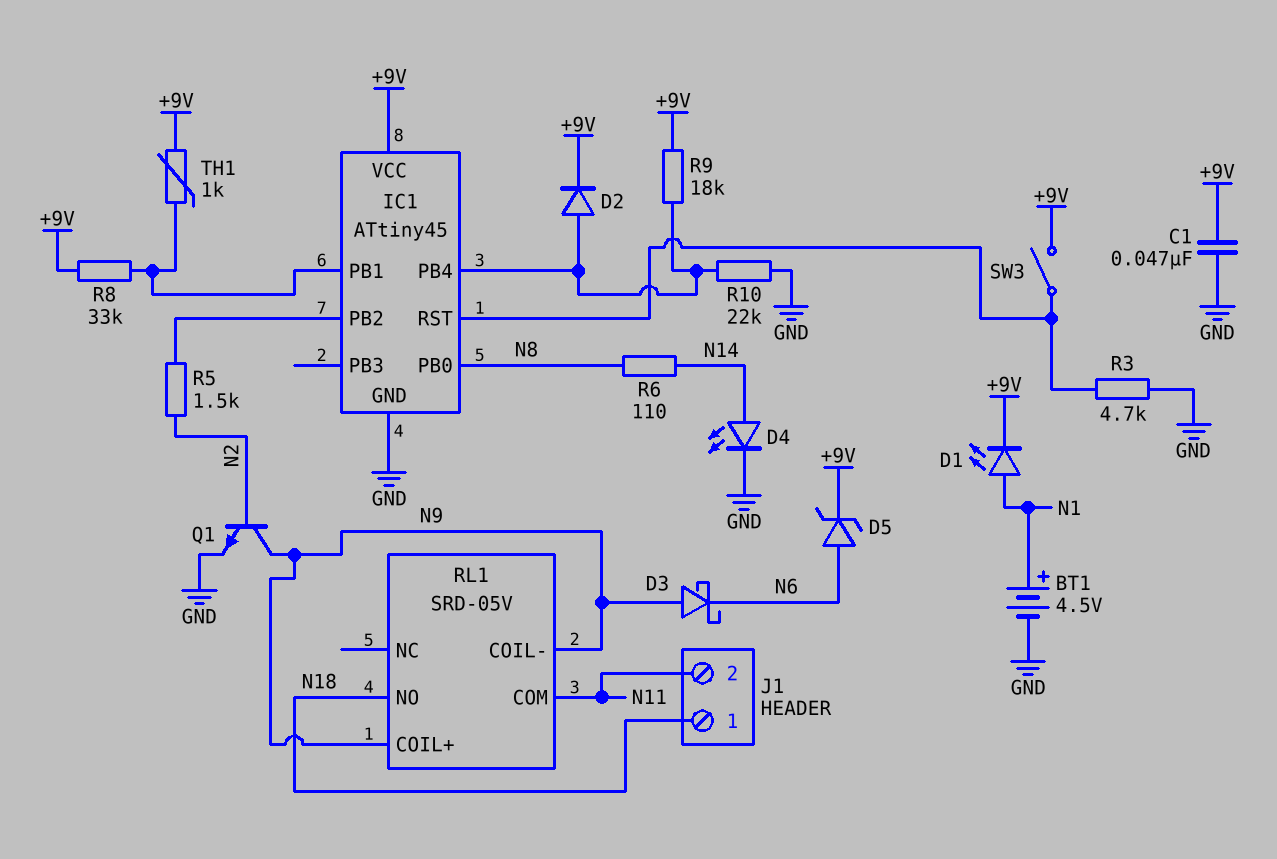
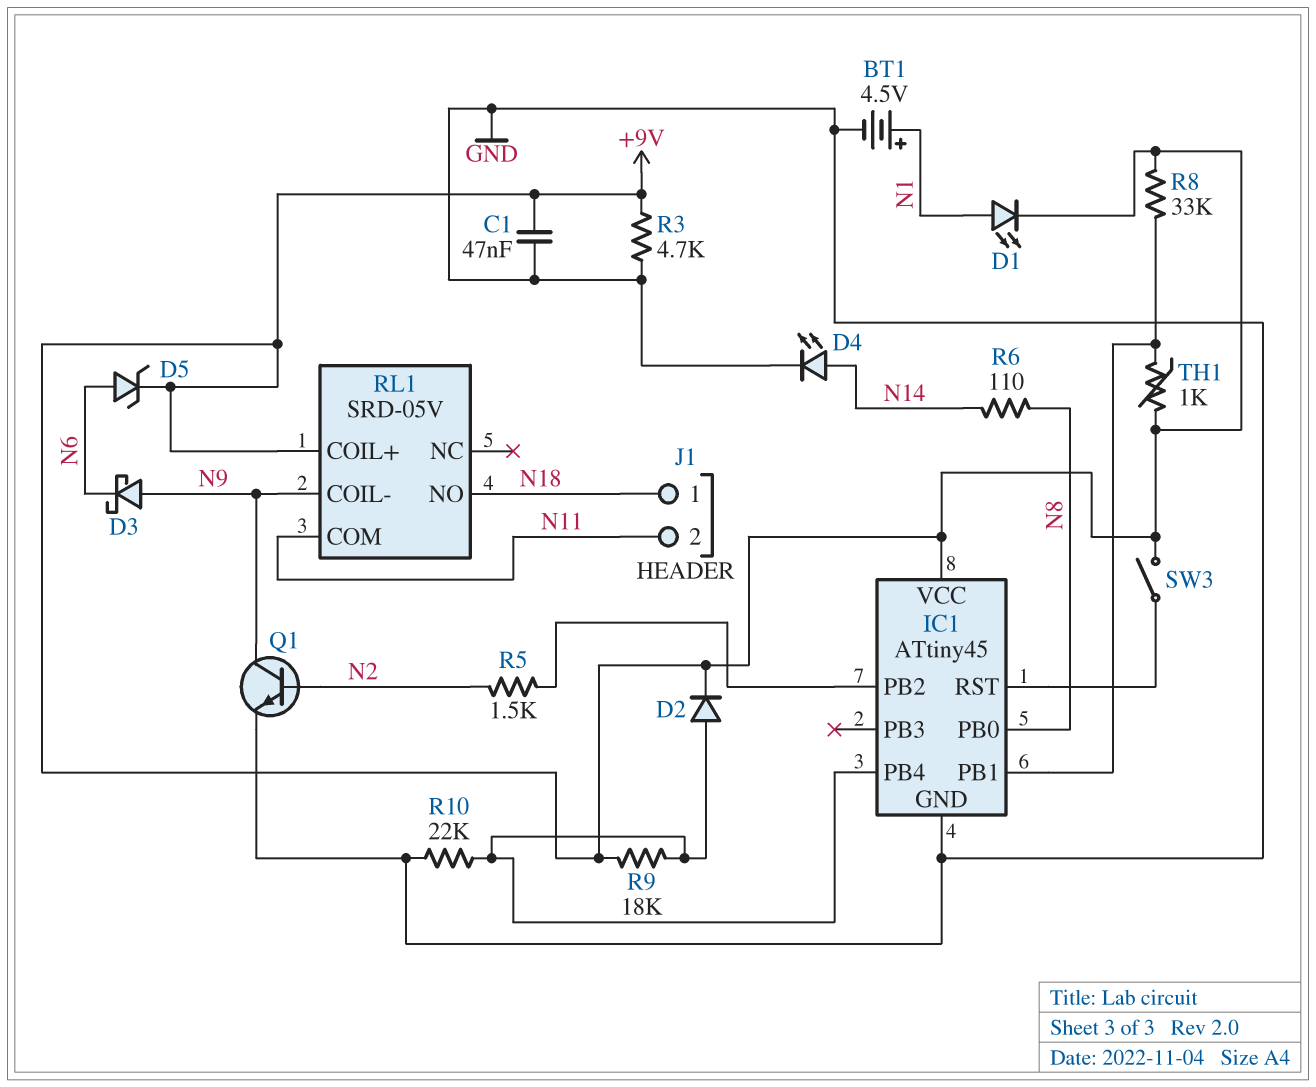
R3: 4.7k (GND, IC1/RST) -> 4.7k (+9V, GND)
RL1 pin COIL+: N9 -> +9V

